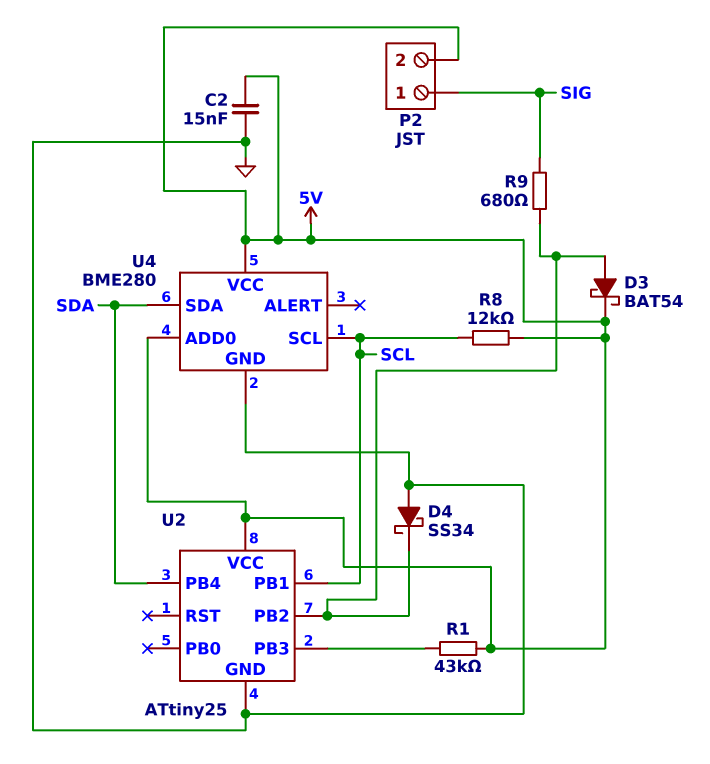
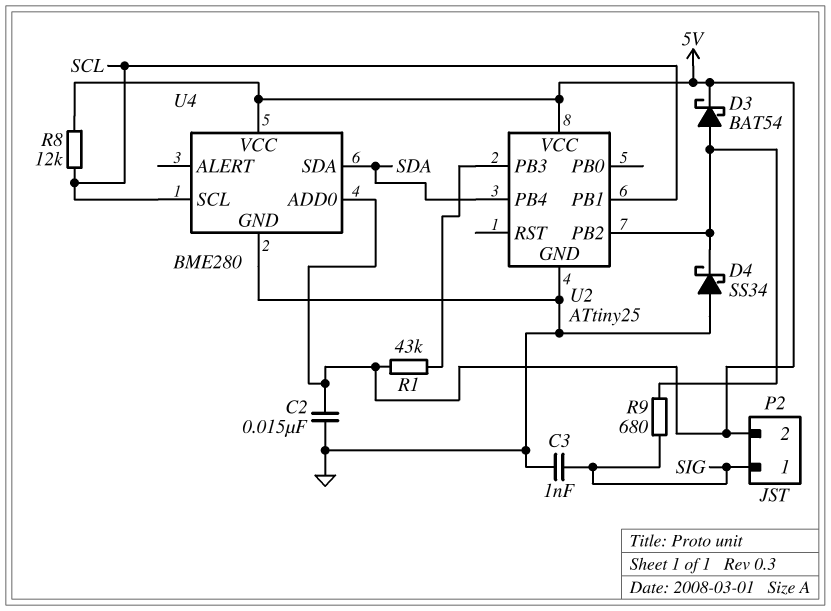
C3: none -> 1nF (GND, SIG)

